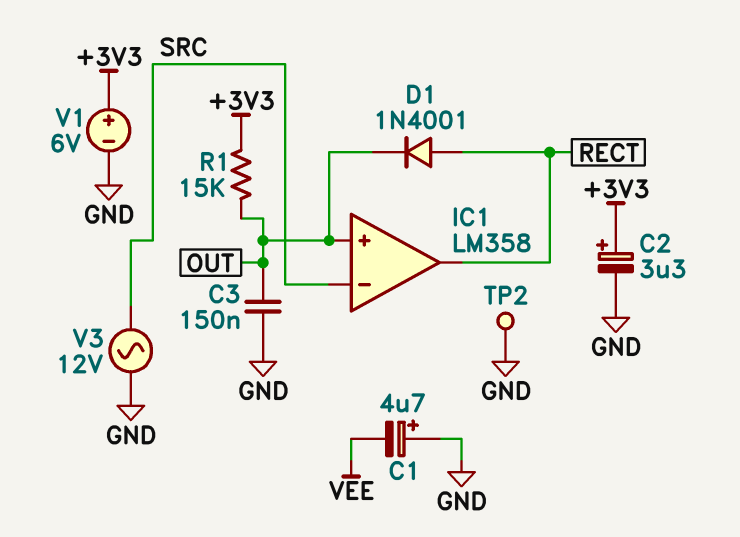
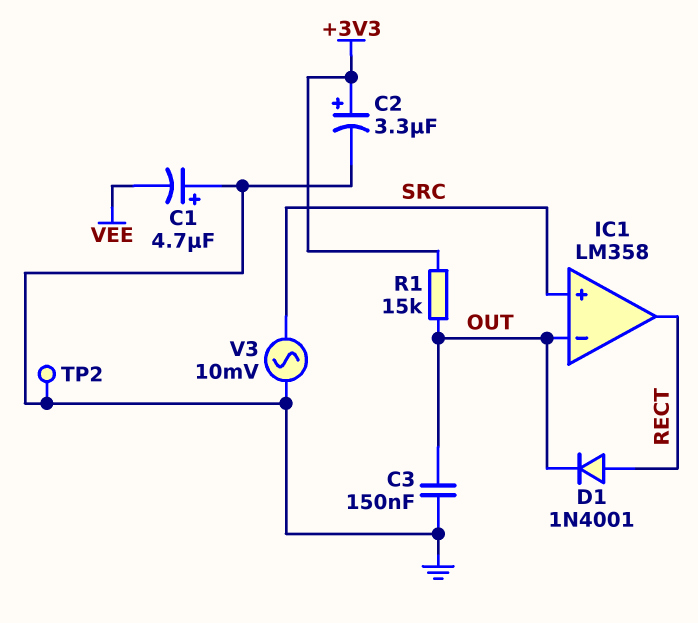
IC1 pin in+: OUT -> SRC
IC1 pin in-: SRC -> OUT
V1: 6V (plus +3V3, minus GND) -> none
V3: AC 12V (GND, SRC) -> AC 10mV (GND, SRC)

